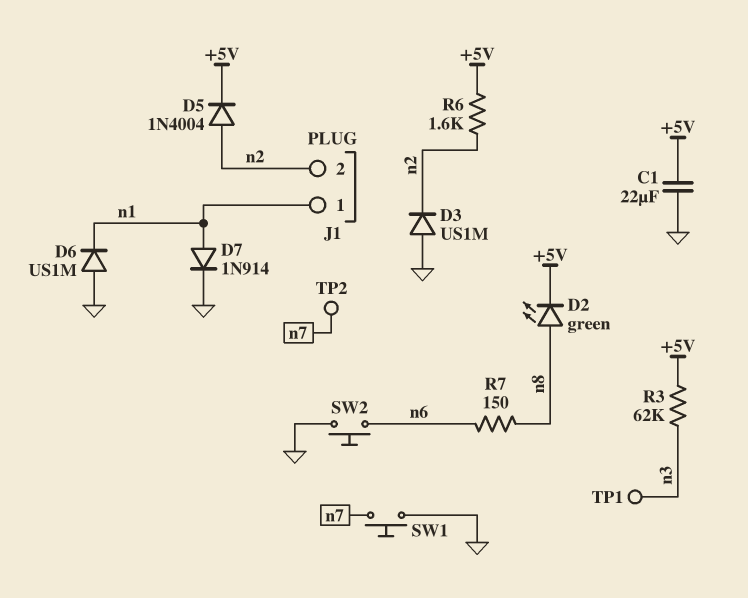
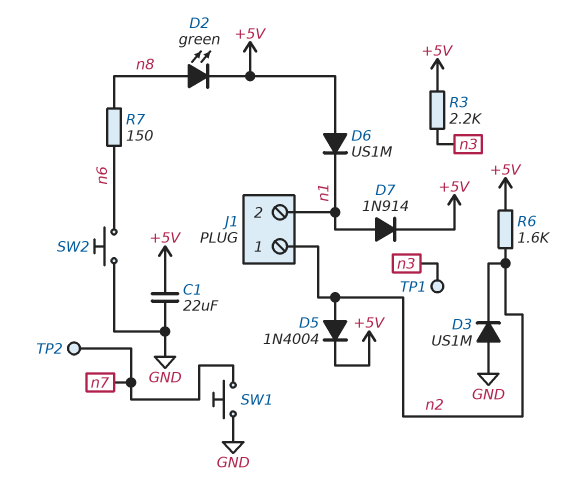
D6: diode US1M (A GND, K n1) -> diode US1M (A +5V, K n1)
D7: diode 1N914 (A n1, K GND) -> diode 1N914 (A n1, K +5V)
J1 pin 1: n1 -> n2
J1 pin 2: n2 -> n1
R3: 62k (+5V, n3) -> 2.2k (+5V, n3)

